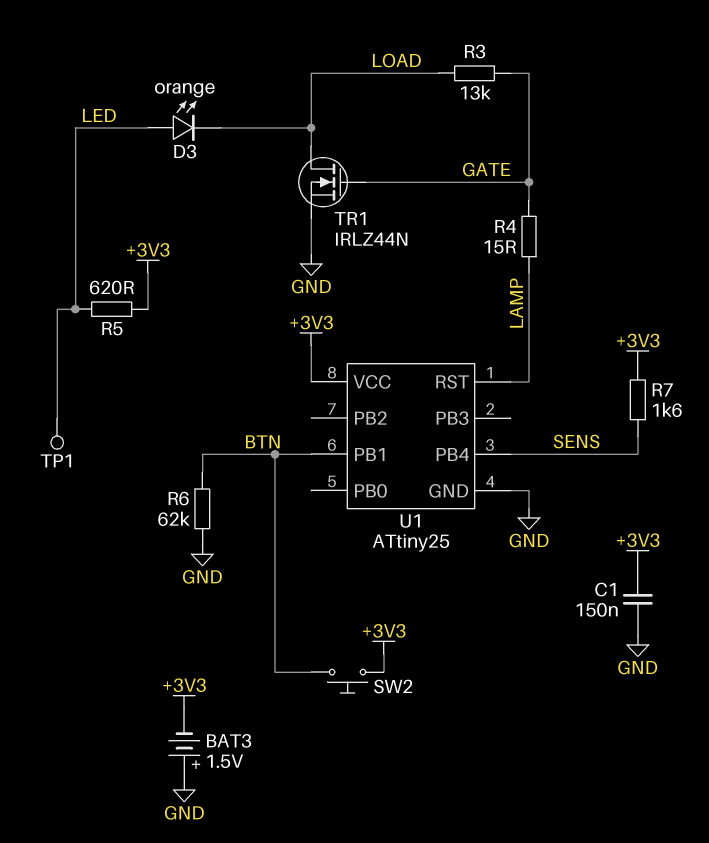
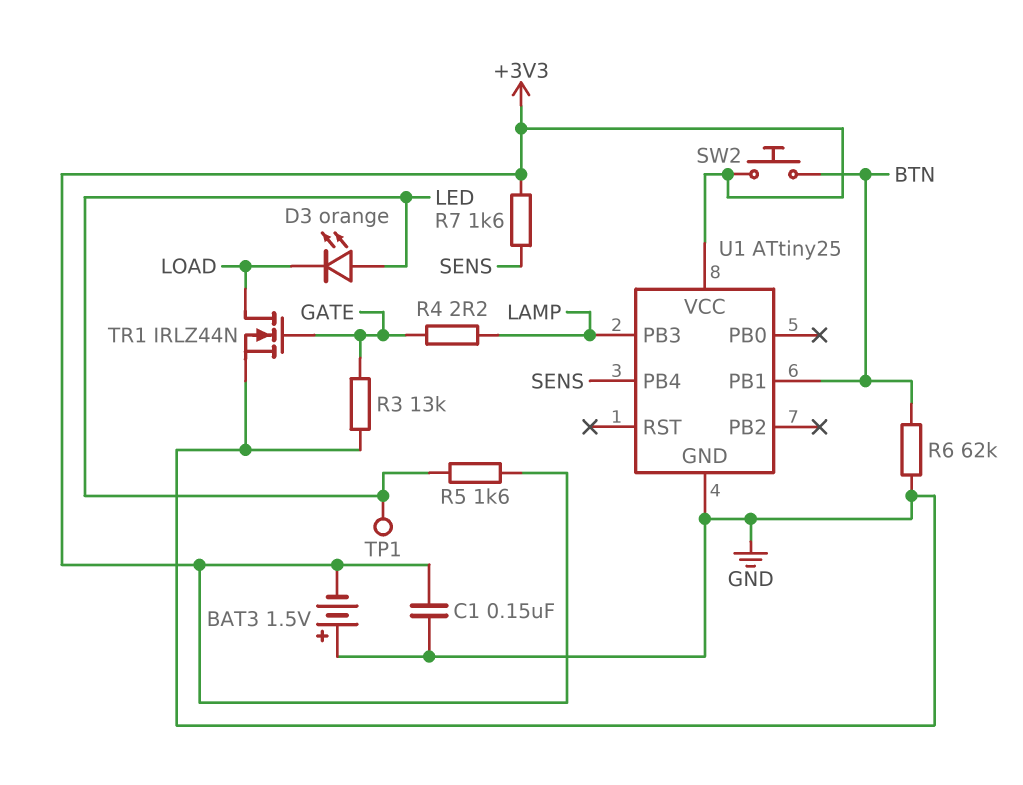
R3: 13k (GATE, LOAD) -> 13k (GATE, GND)
R4: 15 (GATE, LAMP) -> 2.2 (GATE, LAMP)
R5: 620 (+3V3, LED) -> 1.6k (+3V3, LED)
U1 pin PB3: none -> LAMP
U1 pin RST: LAMP -> none

